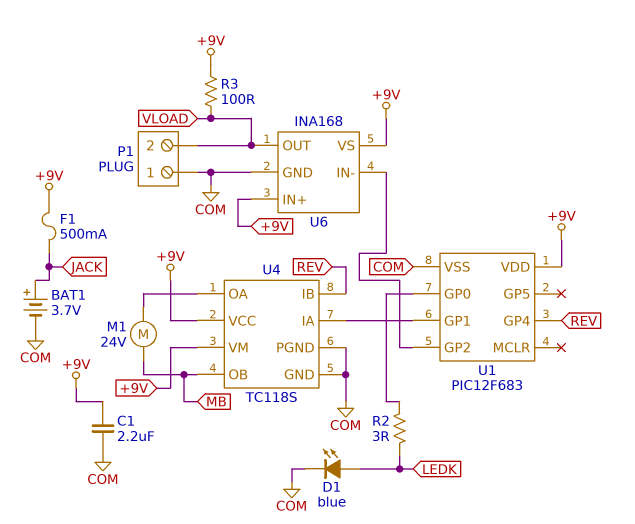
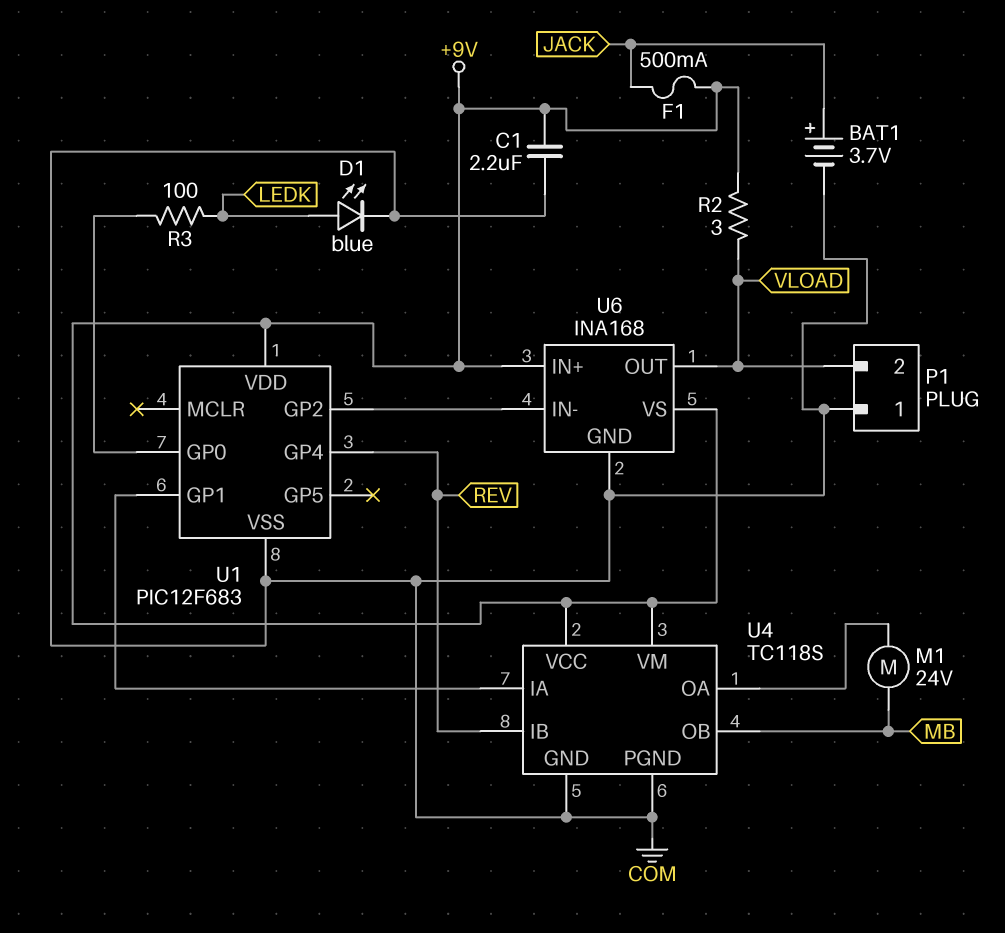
R2: 3 (LEDK, U1/GP0) -> 3 (+9V, VLOAD)
R3: 100 (+9V, VLOAD) -> 100 (LEDK, U1/GP0)

